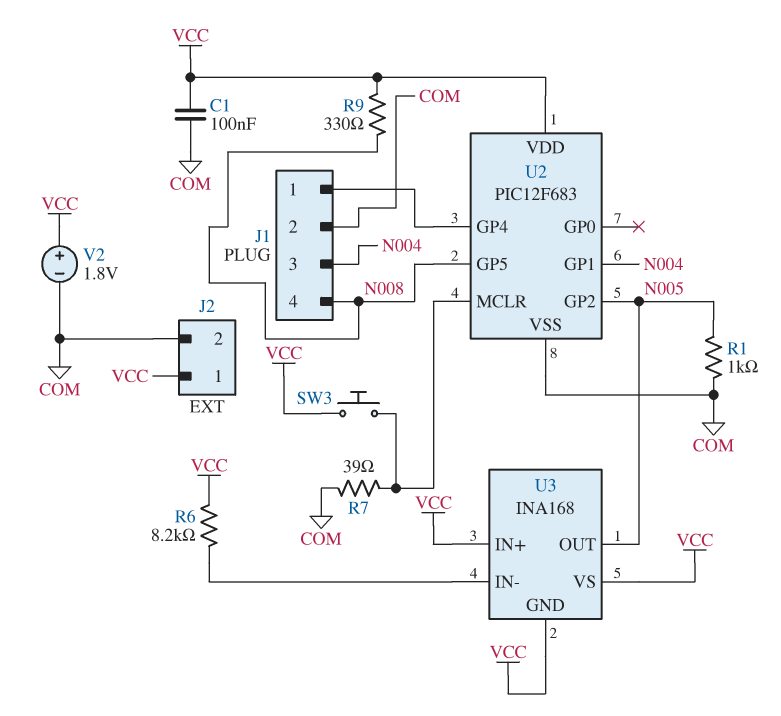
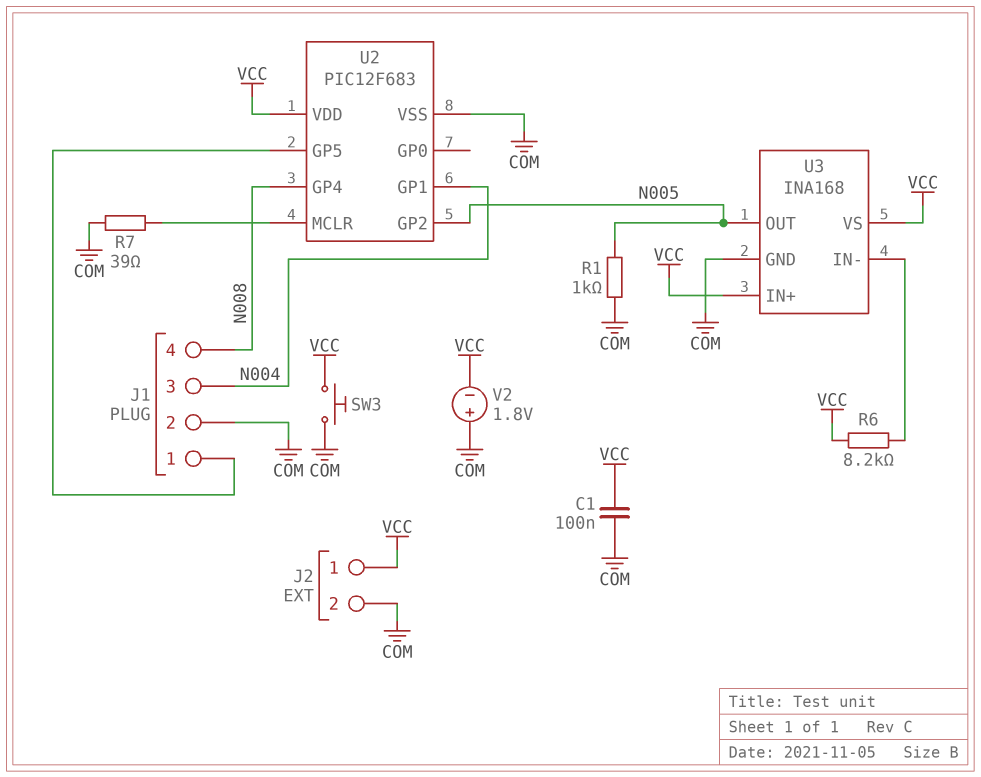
R9: 330 (N008, VCC) -> none
SW3: button (U2/MCLR, VCC) -> button (COM, VCC)
U2 pin GP4: J1/1 -> N008
U2 pin GP5: N008 -> J1/1
U3 pin GND: VCC -> COM
V2: 1.8V (plus VCC, minus COM) -> 1.8V (plus COM, minus VCC)

